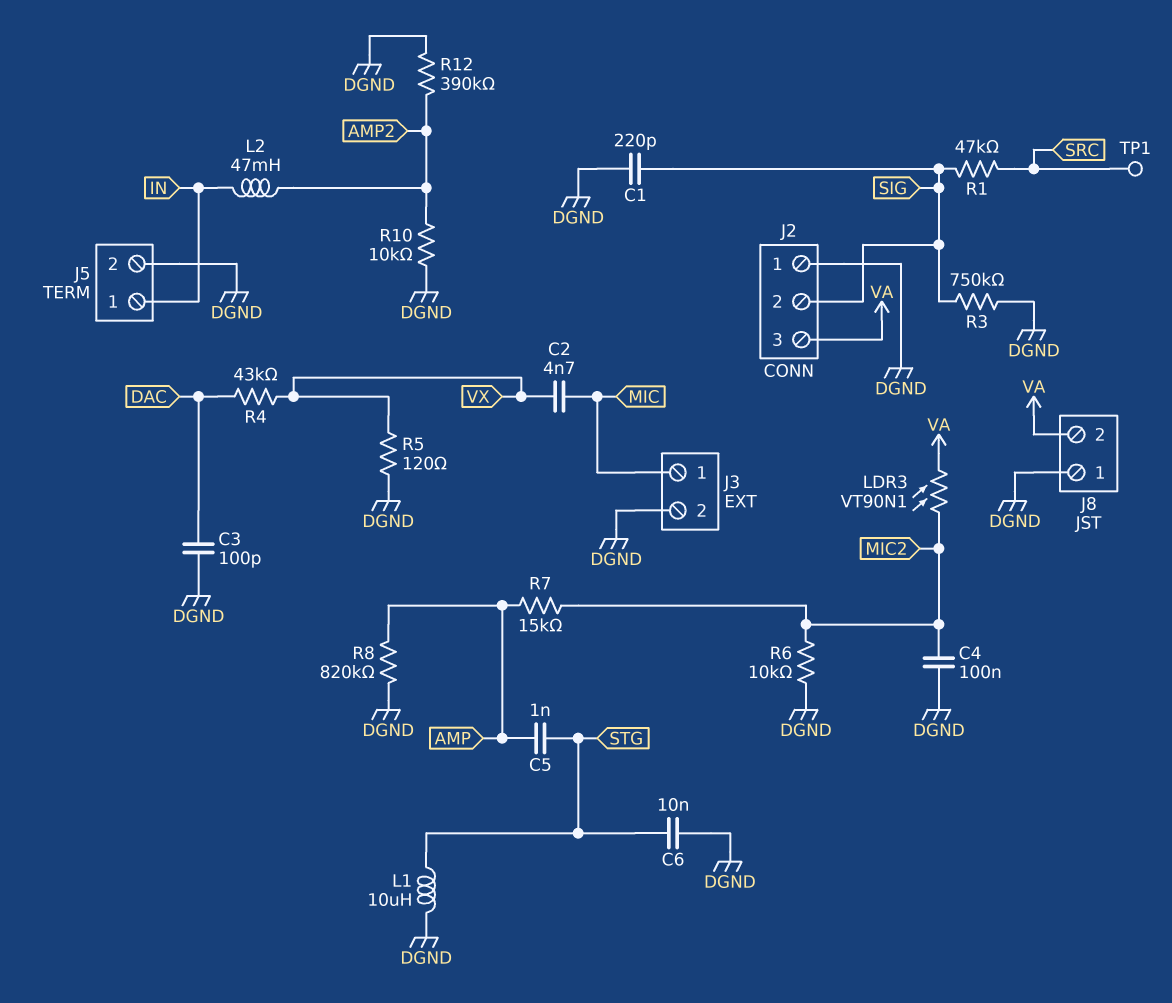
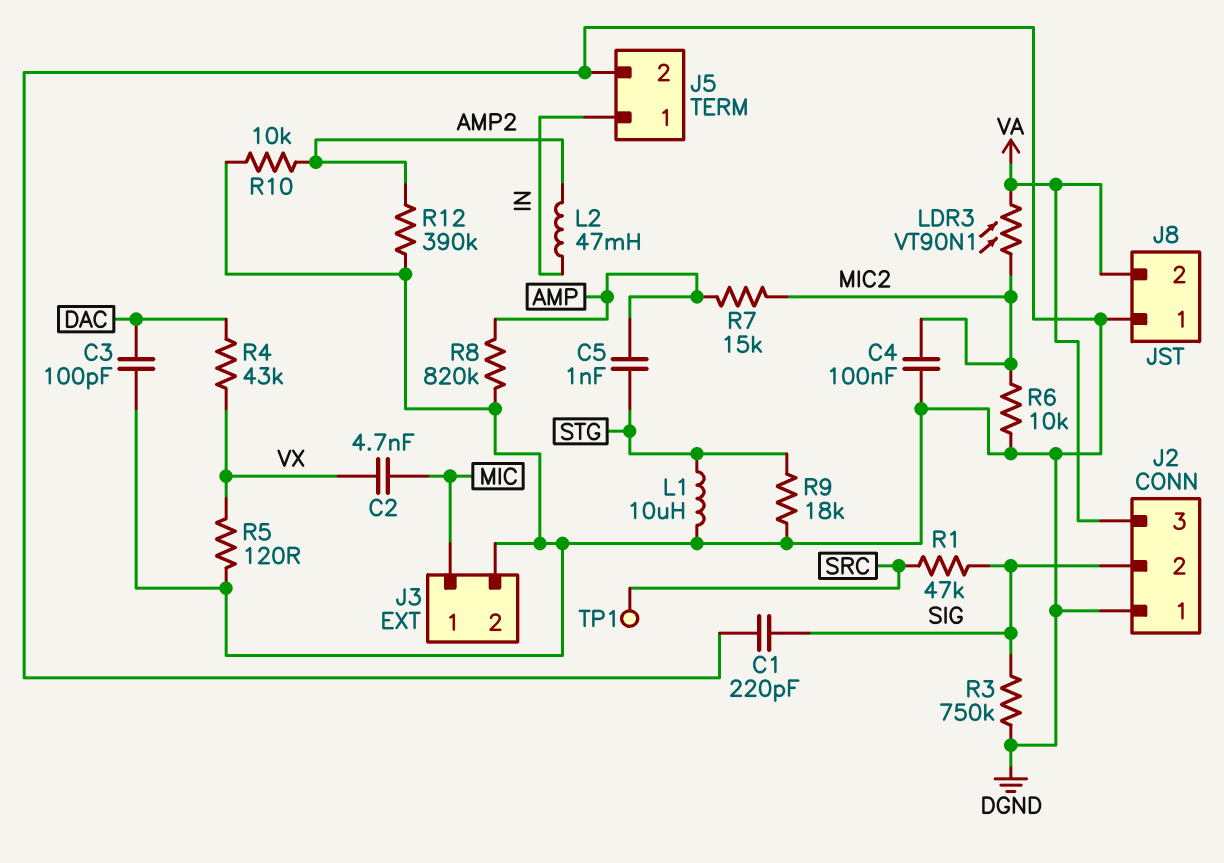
C6: 10nF (DGND, STG) -> none
R9: none -> 18k (DGND, STG)

